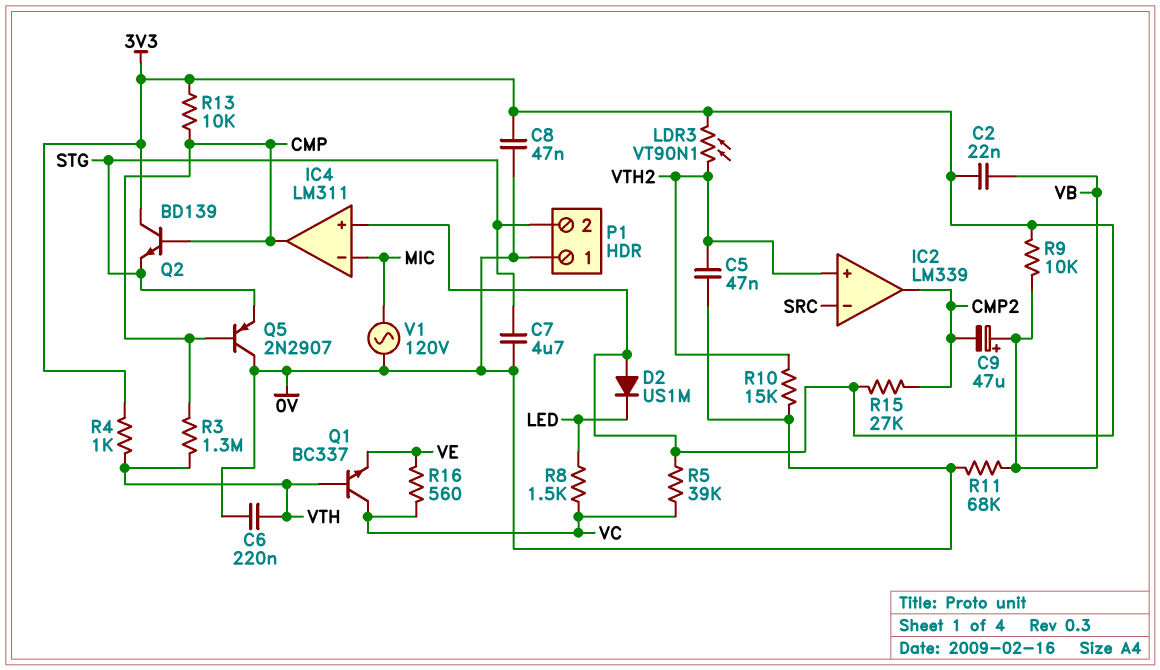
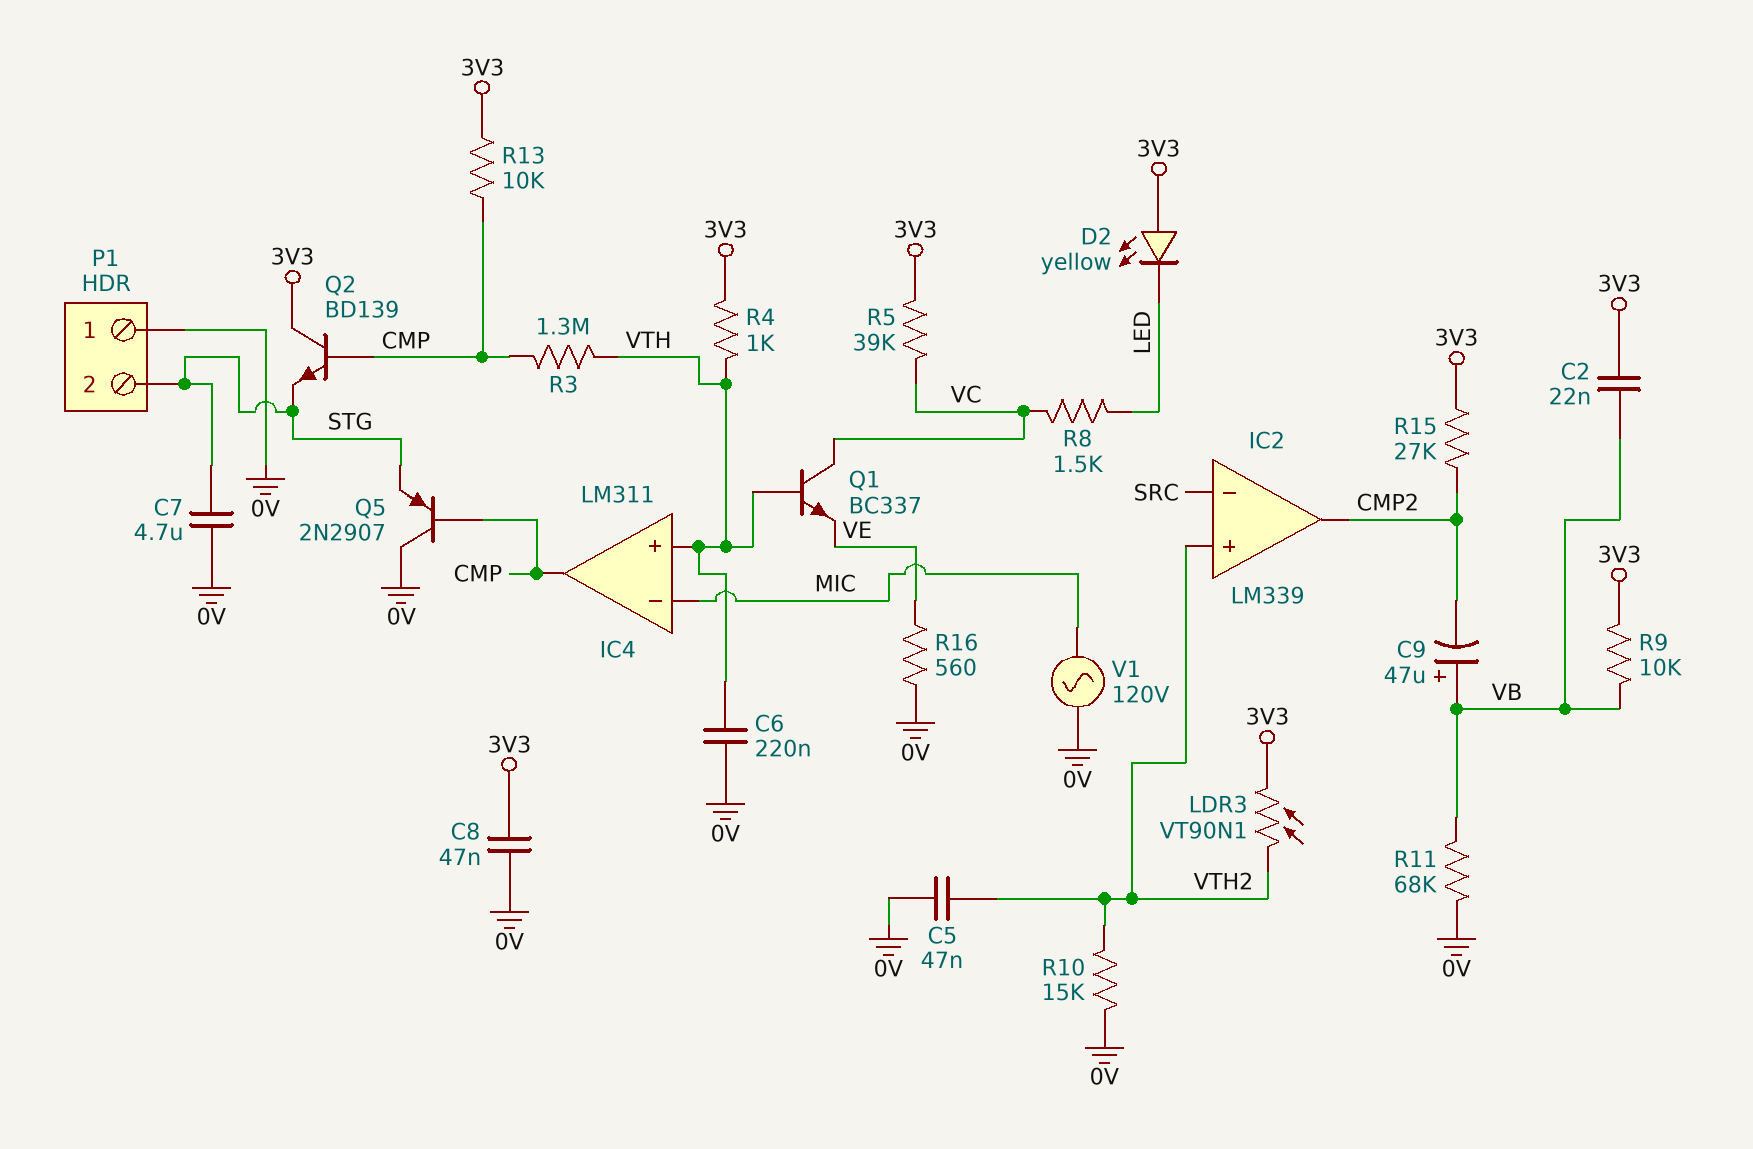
D2: diode US1M (A 3V3, K LED) -> LED yellow (A 3V3, K LED)
IC4 pin in+: 3V3 -> VTH
R16: 560 (VC, VE) -> 560 (0V, VE)

